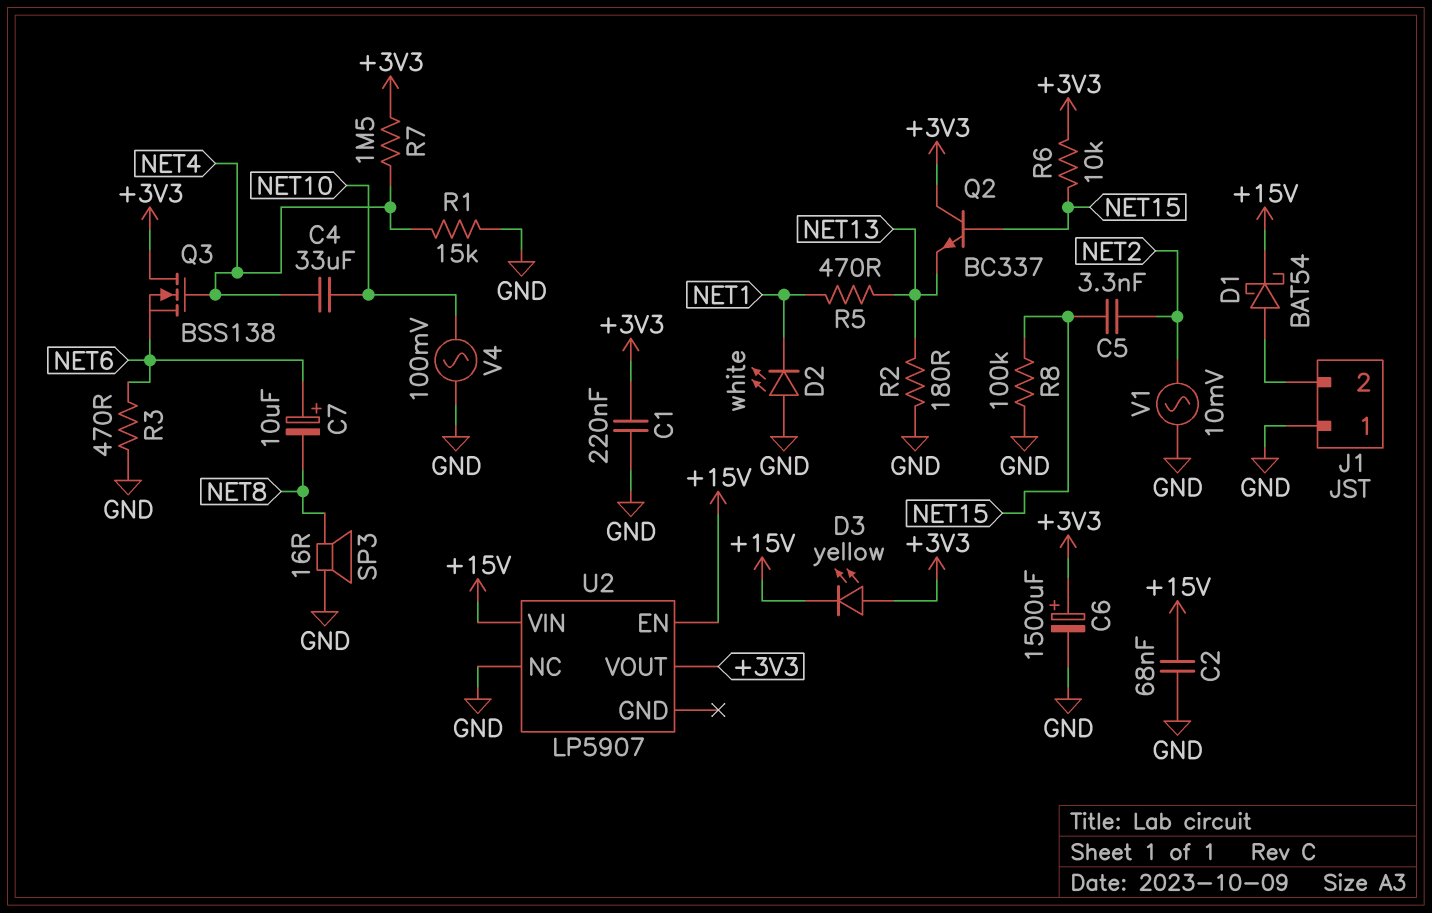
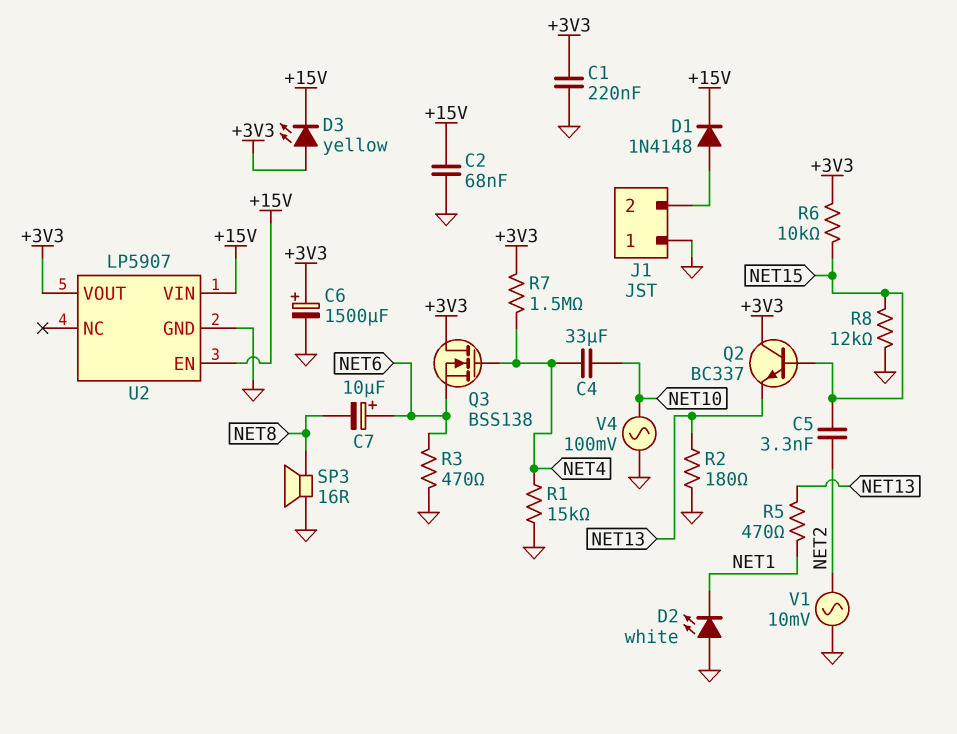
D1: schottky BAT54 (A J1/2, K +15V) -> diode 1N4148 (A J1/2, K +15V)
R8: 100k (GND, NET15) -> 12k (GND, NET15)
U2 pin GND: none -> GND
U2 pin NC: GND -> none

